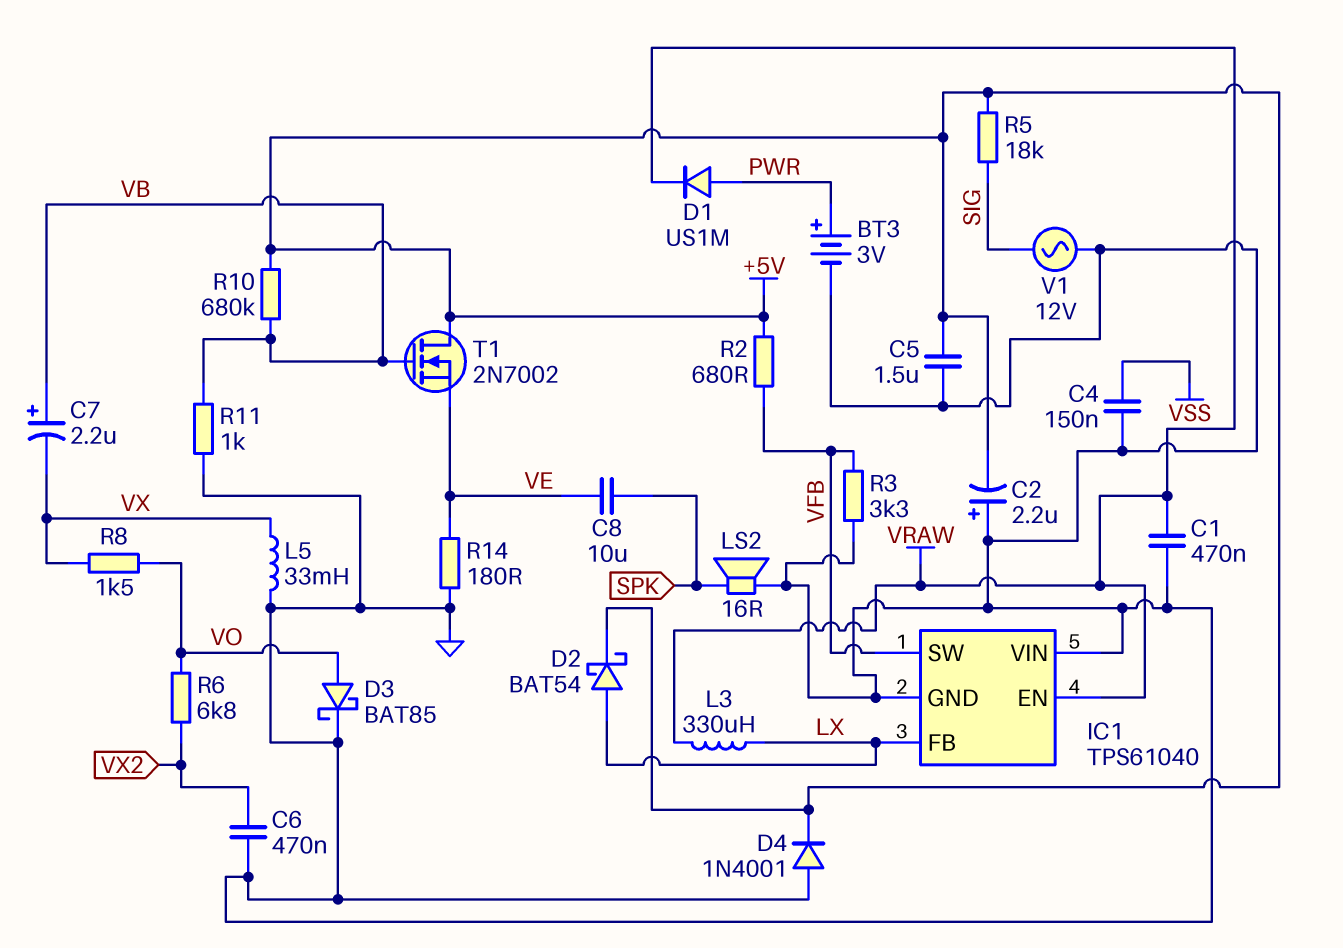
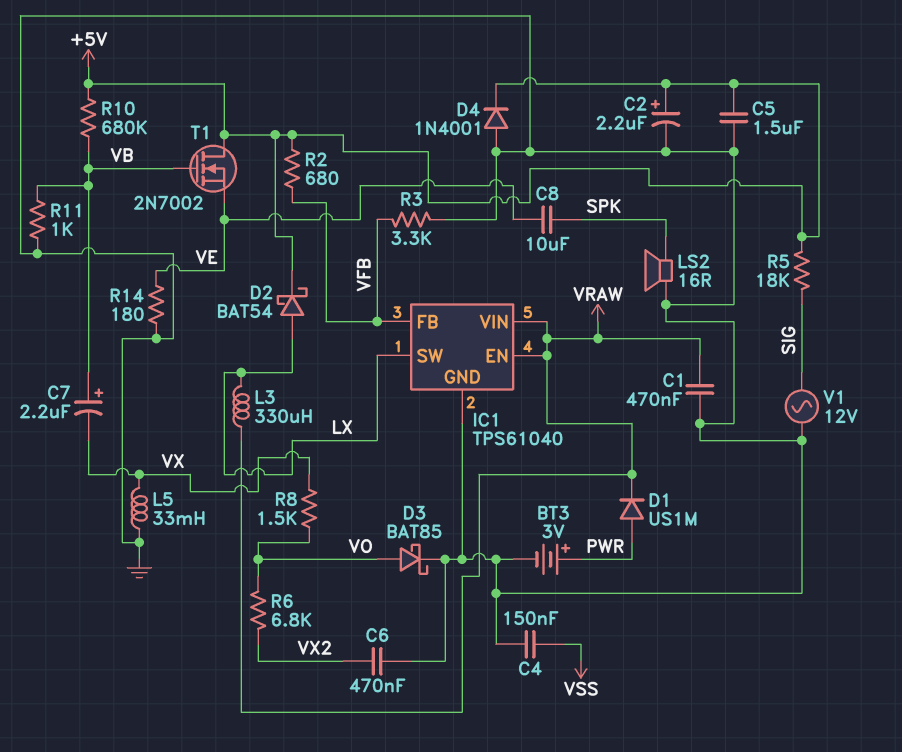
C2: 2.2uF (plus GND, minus +5V) -> 2.2uF (plus +5V, minus GND)
IC1 pin FB: LX -> VFB
IC1 pin SW: VFB -> LX
IC1 pin VIN: GND -> VRAW

